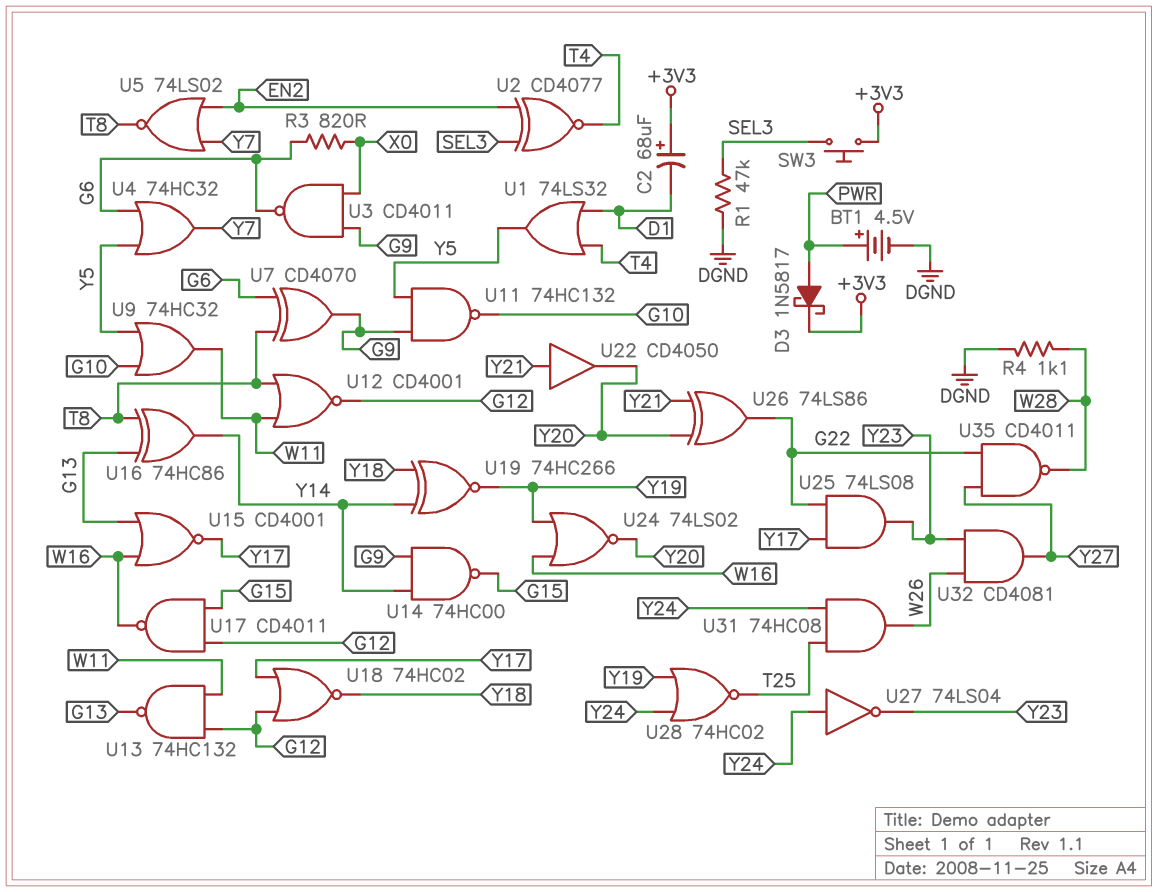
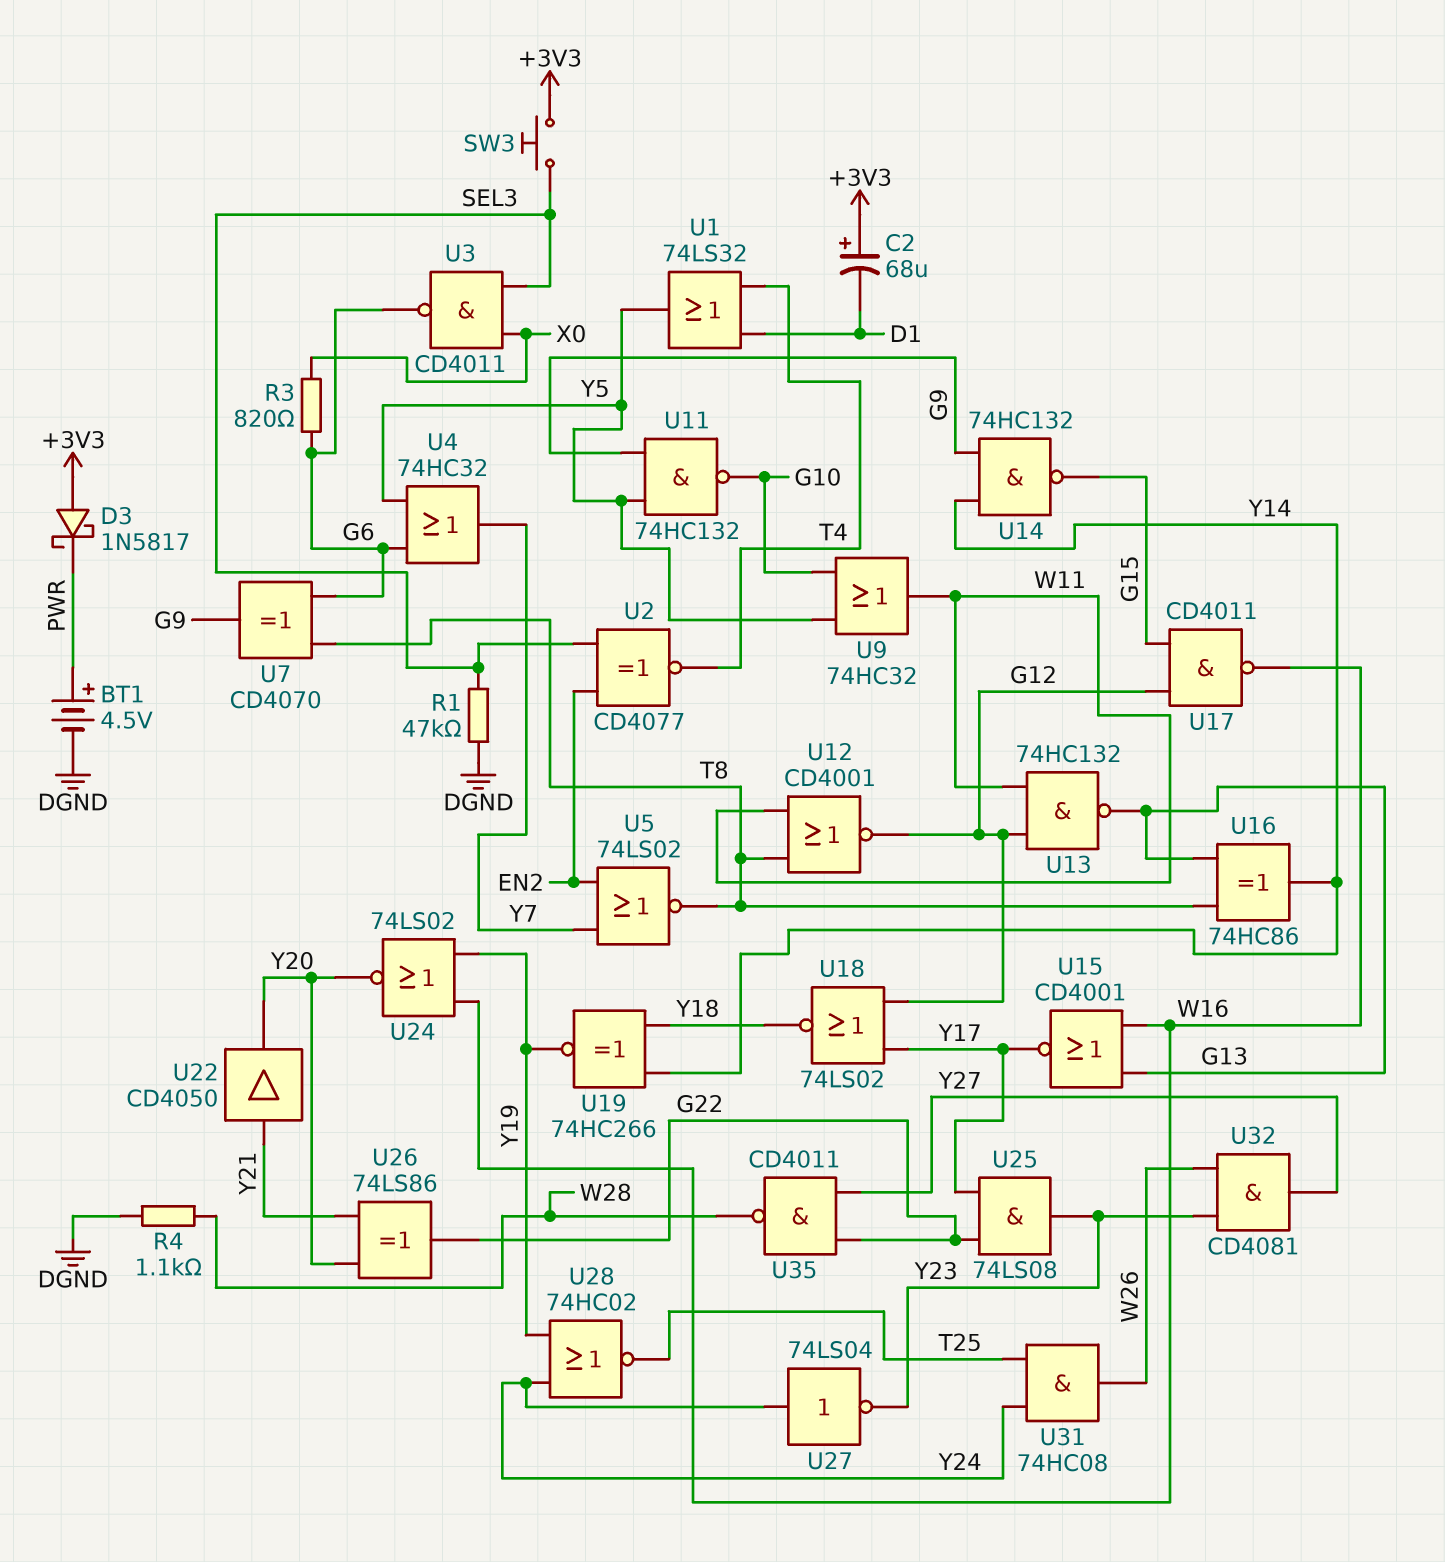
D3: schottky 1N5817 (A PWR, K +3V3) -> schottky 1N5817 (A +3V3, K PWR)
U3: NAND CD4011 (in G9, in X0, out G6) -> NAND CD4011 (in SEL3, in X0, out G6)
U14: NAND 74HC00 (in G9, in Y14, out G15) -> NAND 74HC132 (in G9, in Y14, out G15)
U18: NOR 74HC02 (in G12, in Y17, out Y18) -> NOR 74LS02 (in G12, in Y17, out Y18)

